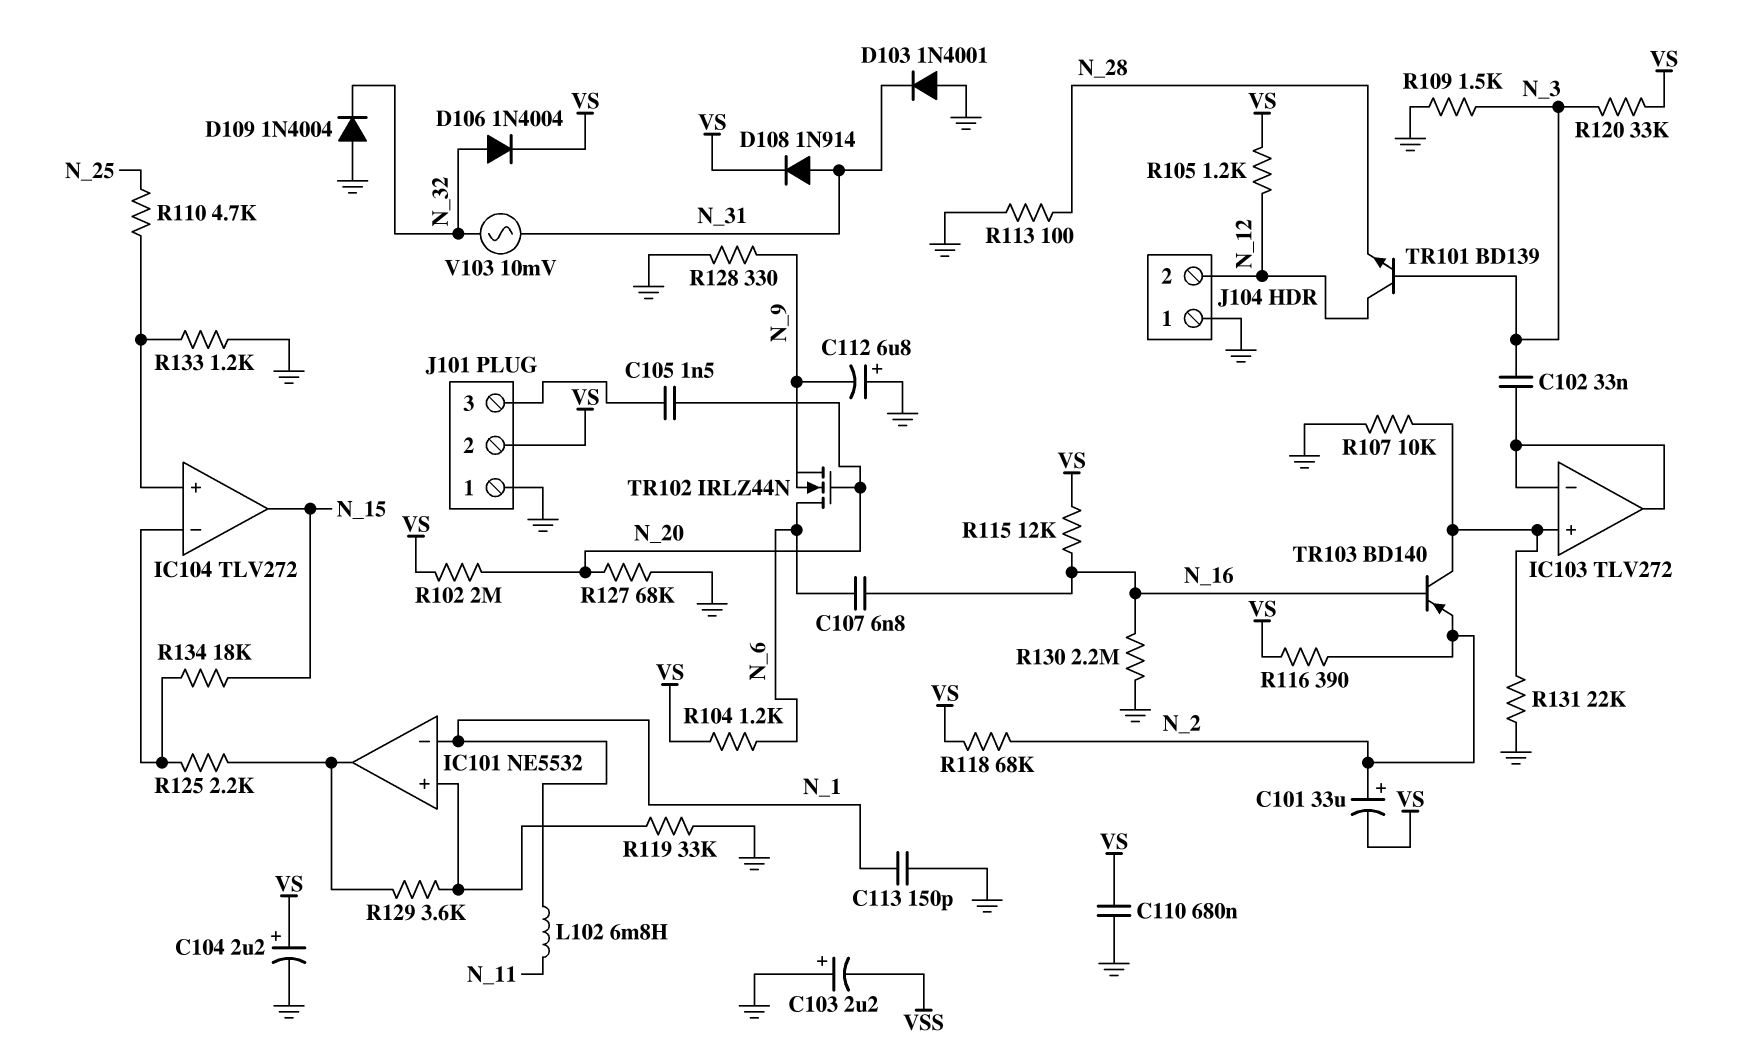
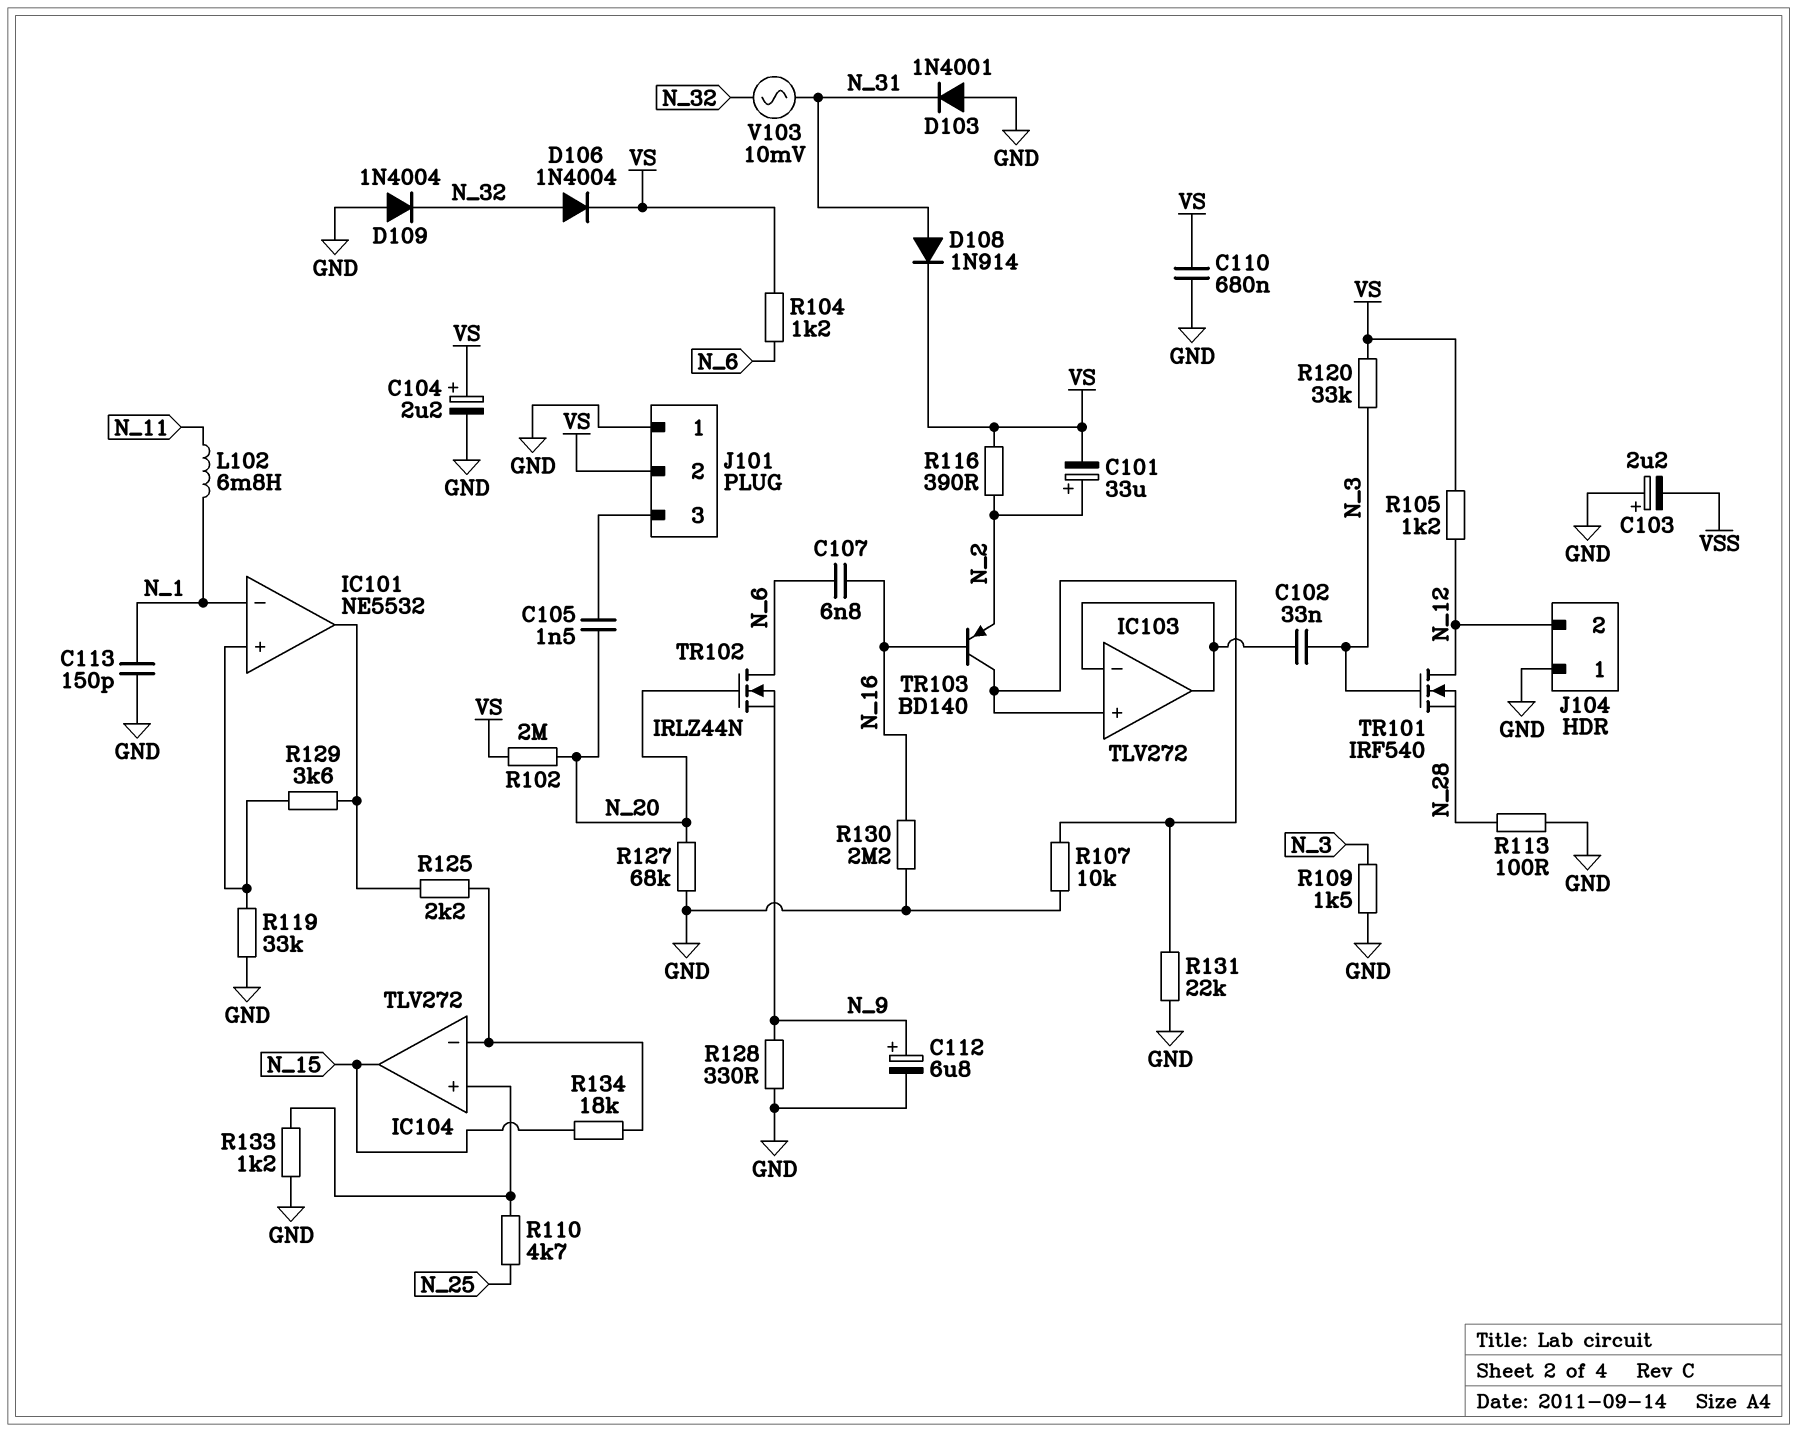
C112: 6.8uF (plus GND, minus N_9) -> 6.8uF (plus N_9, minus GND)
R115: 12k (N_16, VS) -> none
R118: 68k (N_2, VS) -> none
TR101: NPN BD139 (B N_3, C N_12, E N_28) -> NMOS IRF540 (G N_3, D N_12, S N_28)

